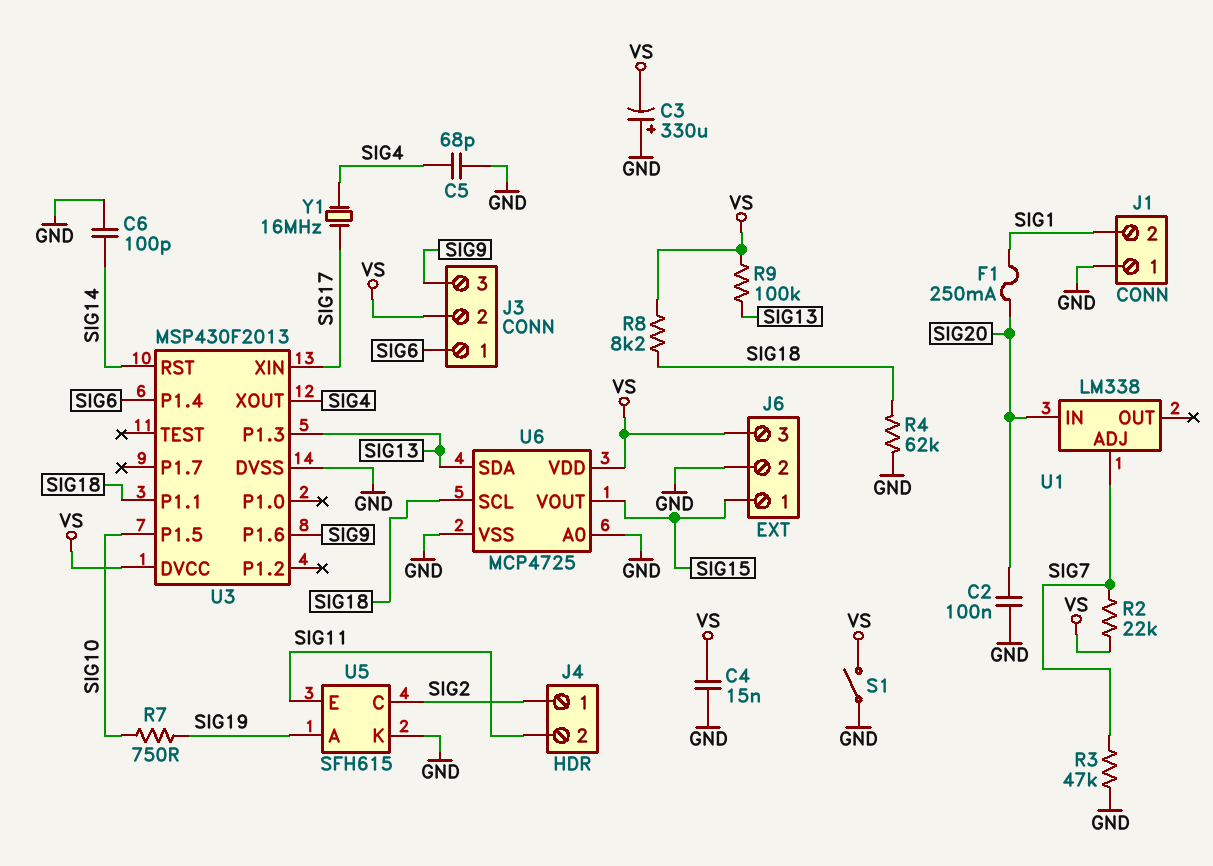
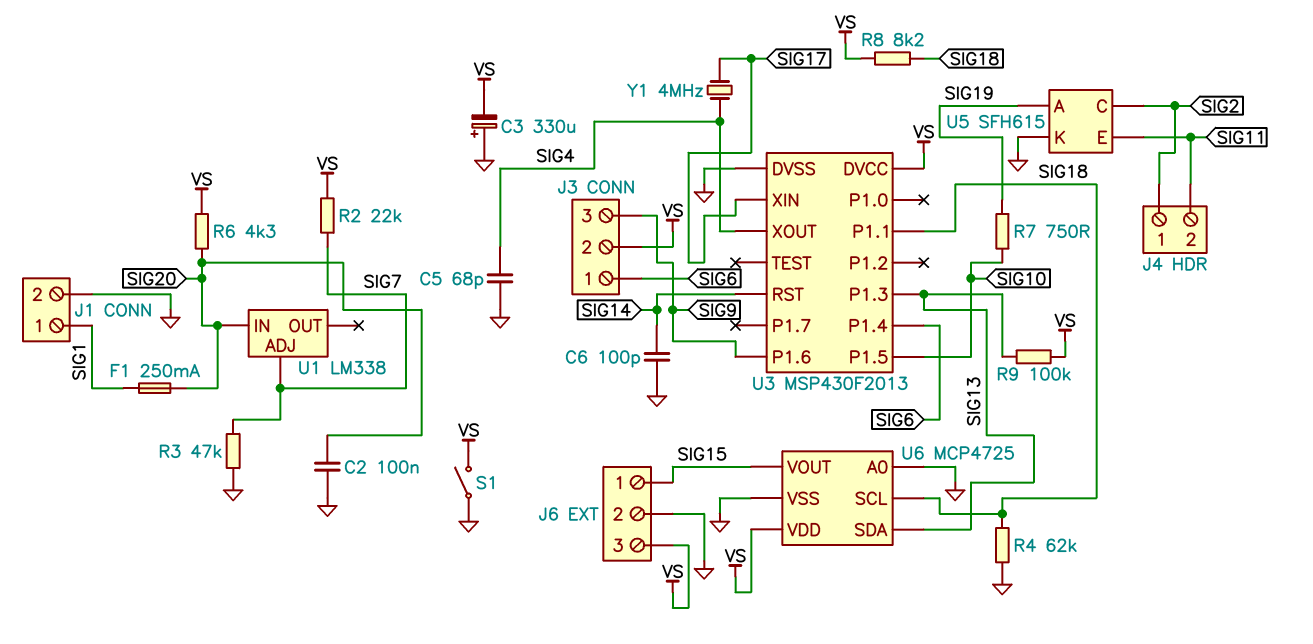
C4: 15nF (GND, VS) -> none
J1 pin 1: GND -> SIG1
J1 pin 2: SIG1 -> GND
R6: none -> 4.3k (SIG20, VS)
Y1: 16MHz (SIG4, SIG17) -> 4MHz (SIG4, SIG17)

